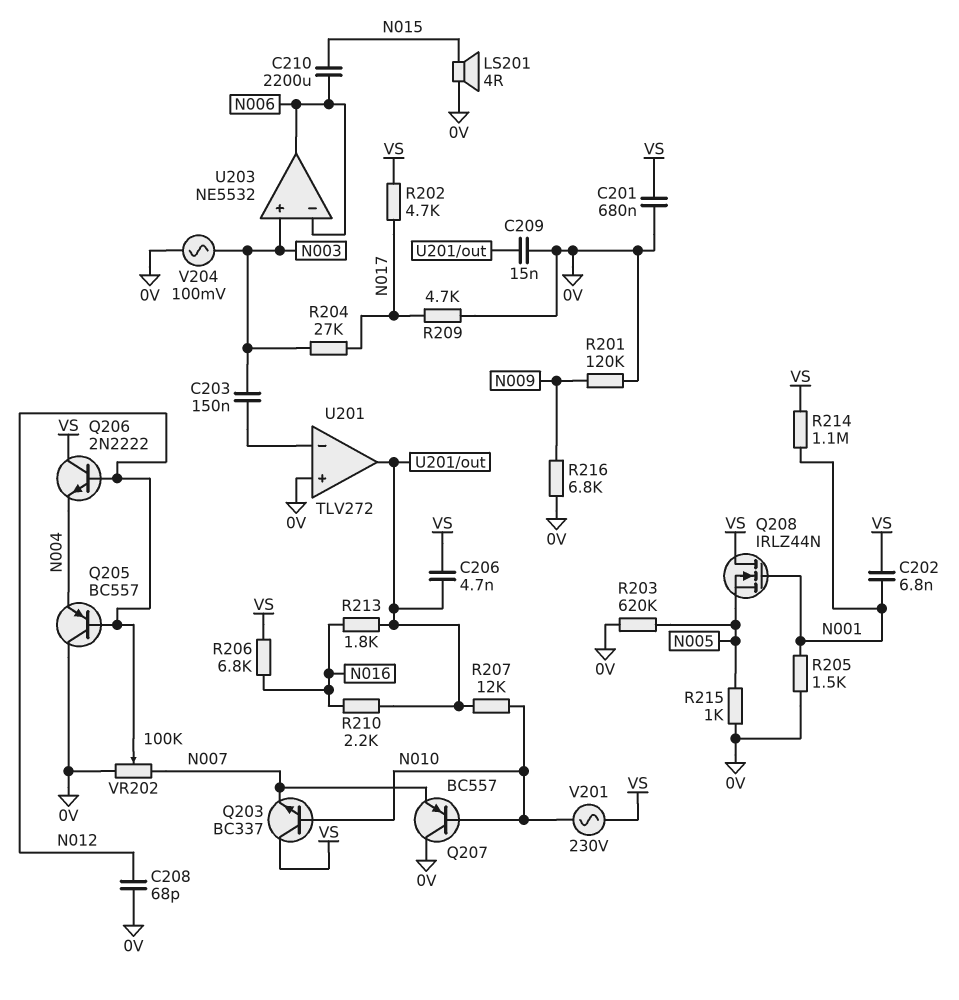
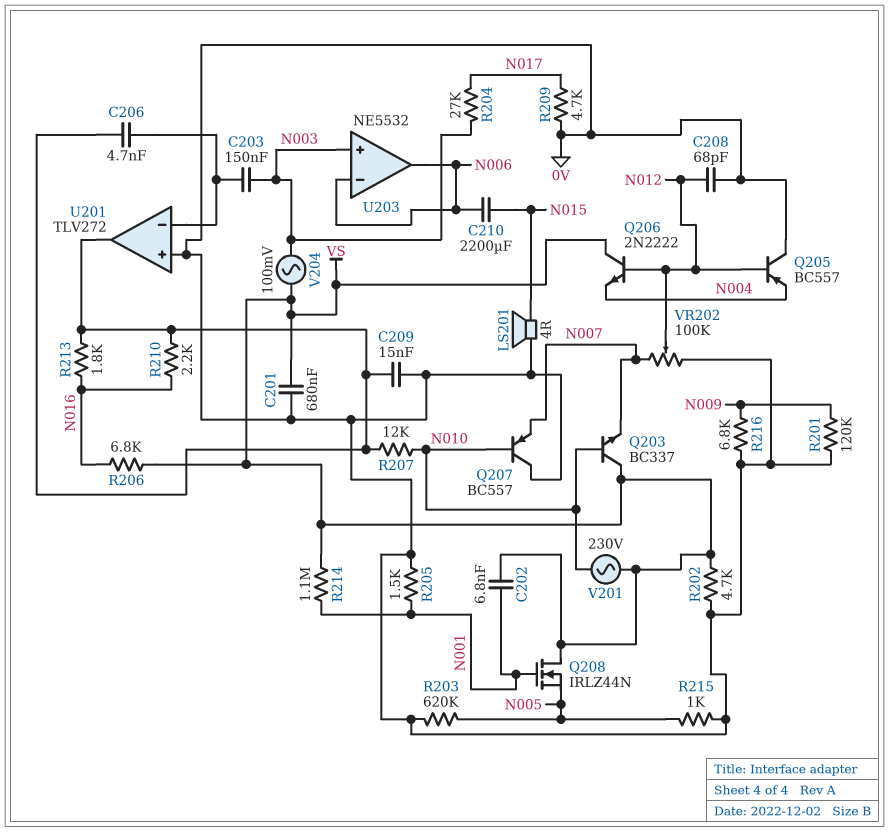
C206: 4.7nF (U201/out, VS) -> 4.7nF (U201/in-, U201/out)
R202: 4.7k (N017, VS) -> 4.7k (0V, VS)
V204: AC 100mV (0V, N003) -> AC 100mV (N003, VS)

